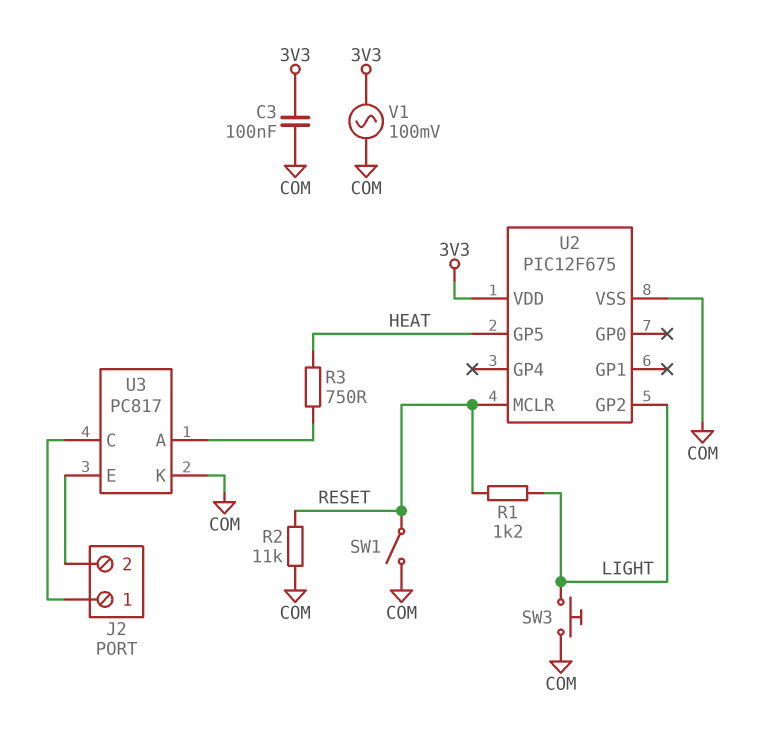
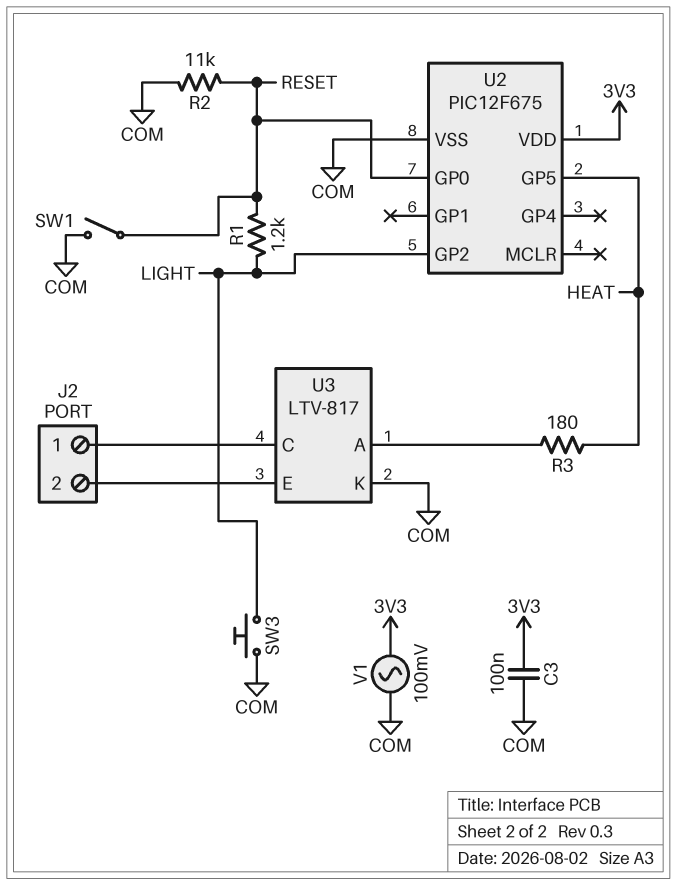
R3: 750 (HEAT, U3/A) -> 180 (HEAT, U3/A)
U2 pin GP0: none -> RESET
U2 pin MCLR: RESET -> none
U3: PC817 -> LTV-817

